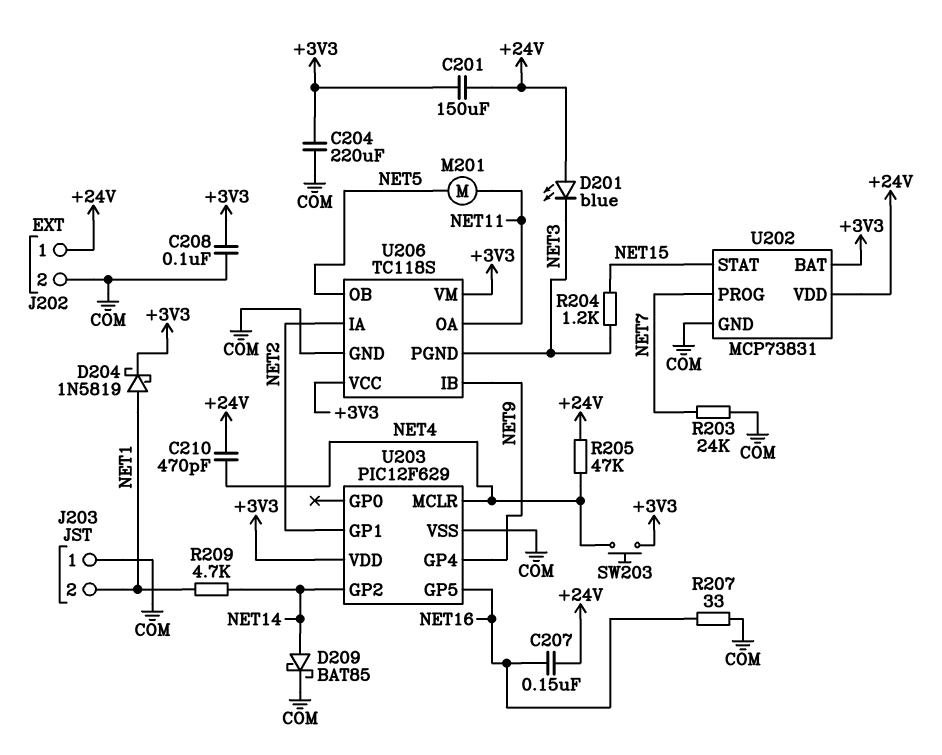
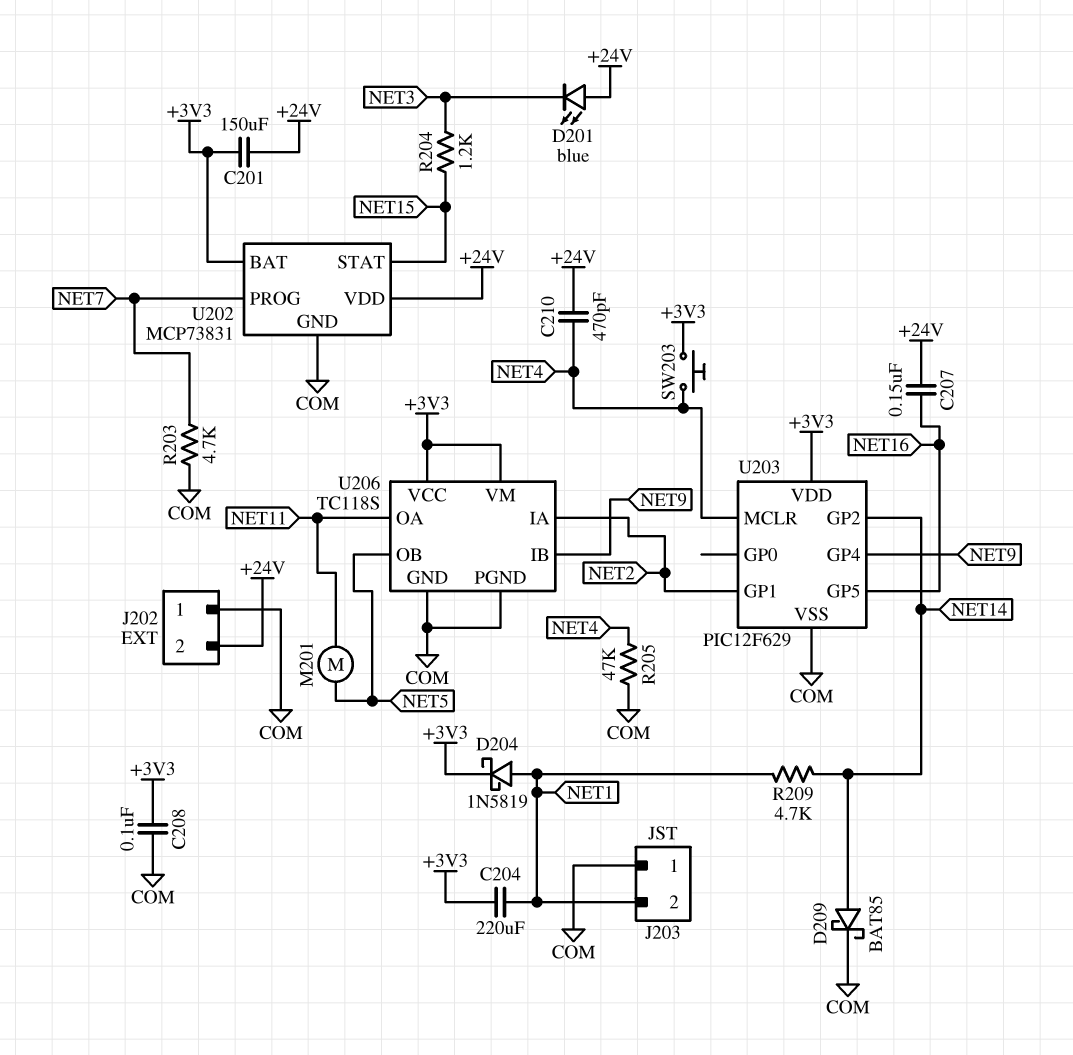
C204: 220uF (+3V3, COM) -> 220uF (+3V3, NET1)
J202 pin 1: +24V -> COM
J202 pin 2: COM -> +24V
R203: 24k (COM, NET7) -> 4.7k (COM, NET7)
R205: 47k (+24V, NET4) -> 47k (COM, NET4)
R207: 33 (COM, NET16) -> none
U206 pin PGND: NET3 -> COM

